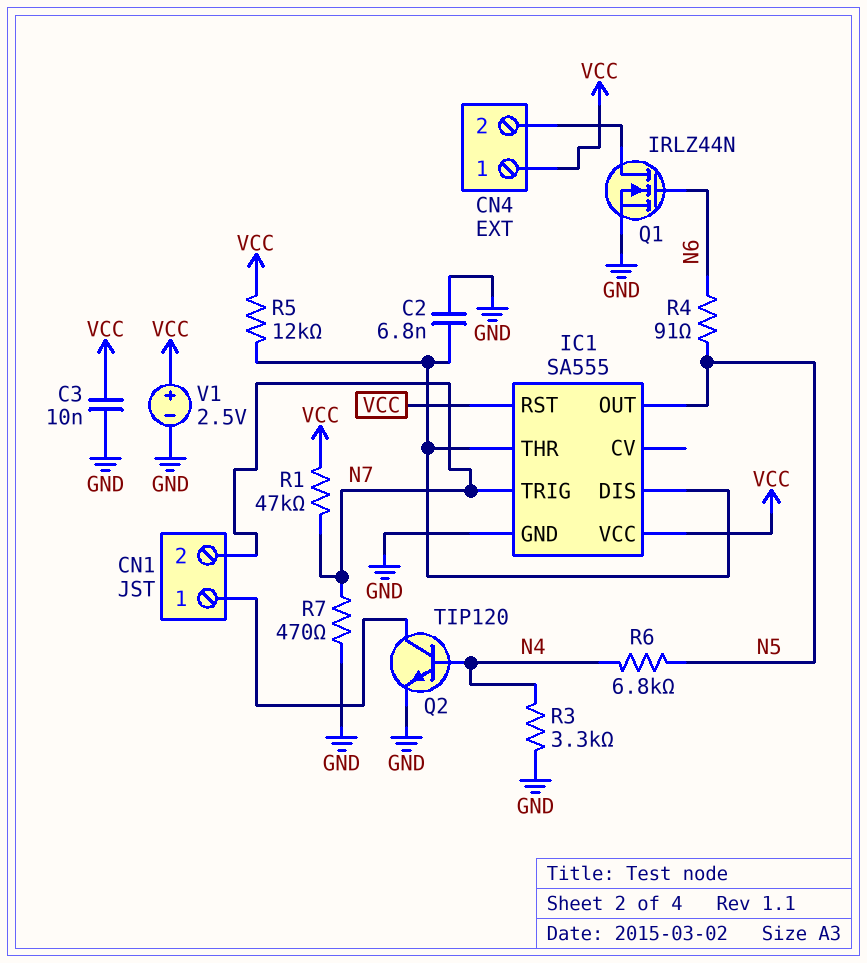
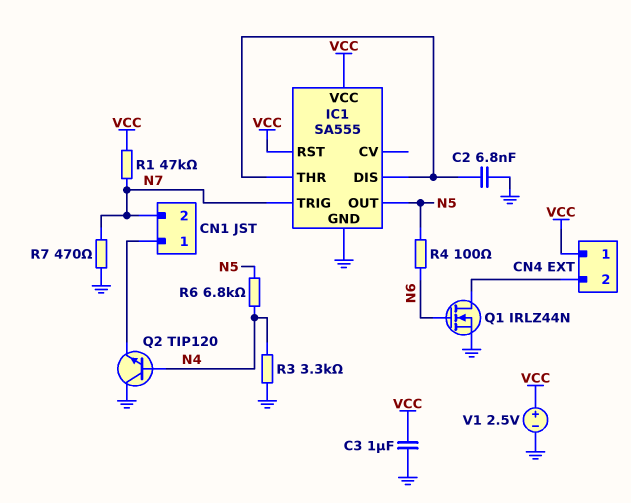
C3: 10nF (GND, VCC) -> 1uF (GND, VCC)
Q2: NPN TIP120 (B N4, C CN1/1, E GND) -> NPN TIP120 (B N4, C GND, E CN1/1)
R4: 91 (N5, N6) -> 100 (N5, N6)
R5: 12k (IC1/DIS, VCC) -> none

